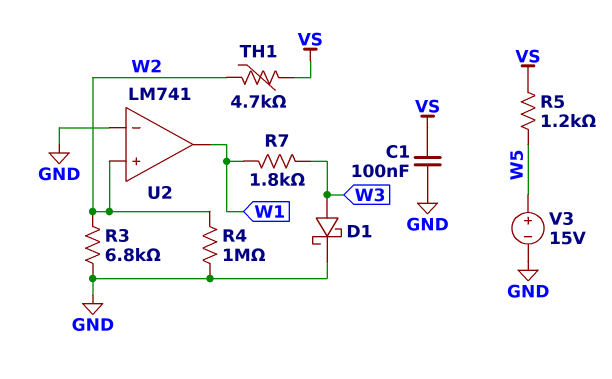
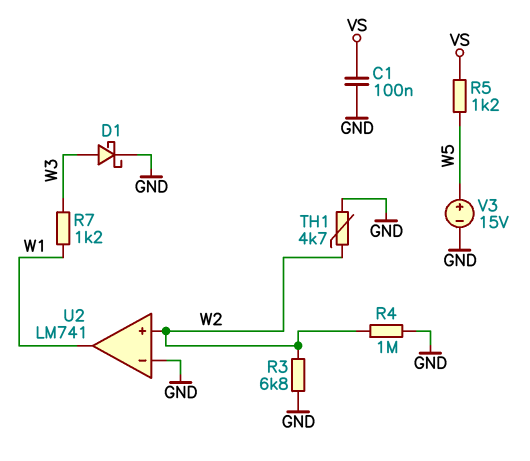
R7: 1.8k (W1, W3) -> 1.2k (W1, W3)
TH1: 4.7k (VS, W2) -> 4.7k (GND, W2)

